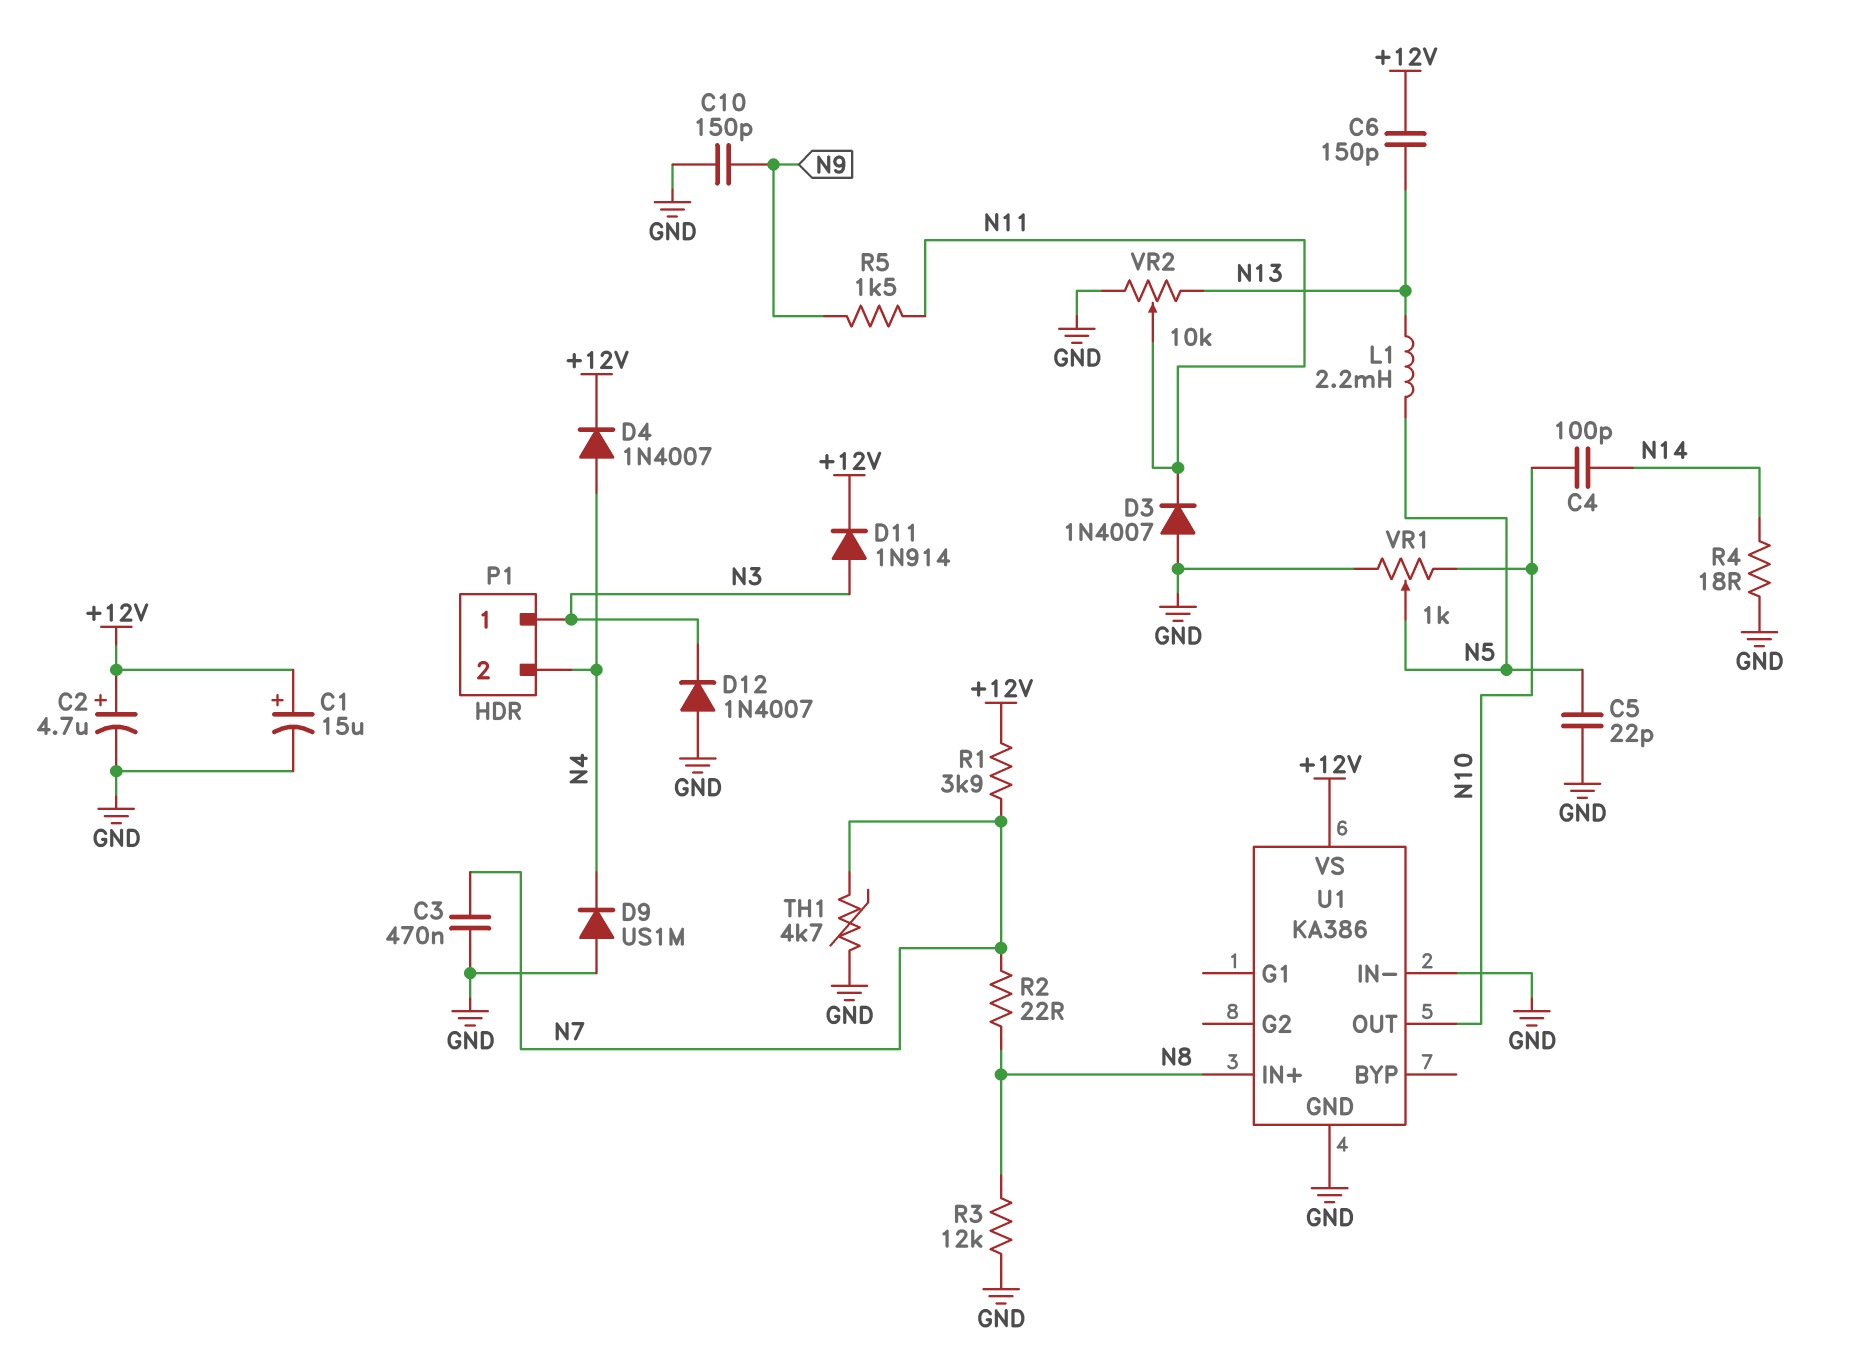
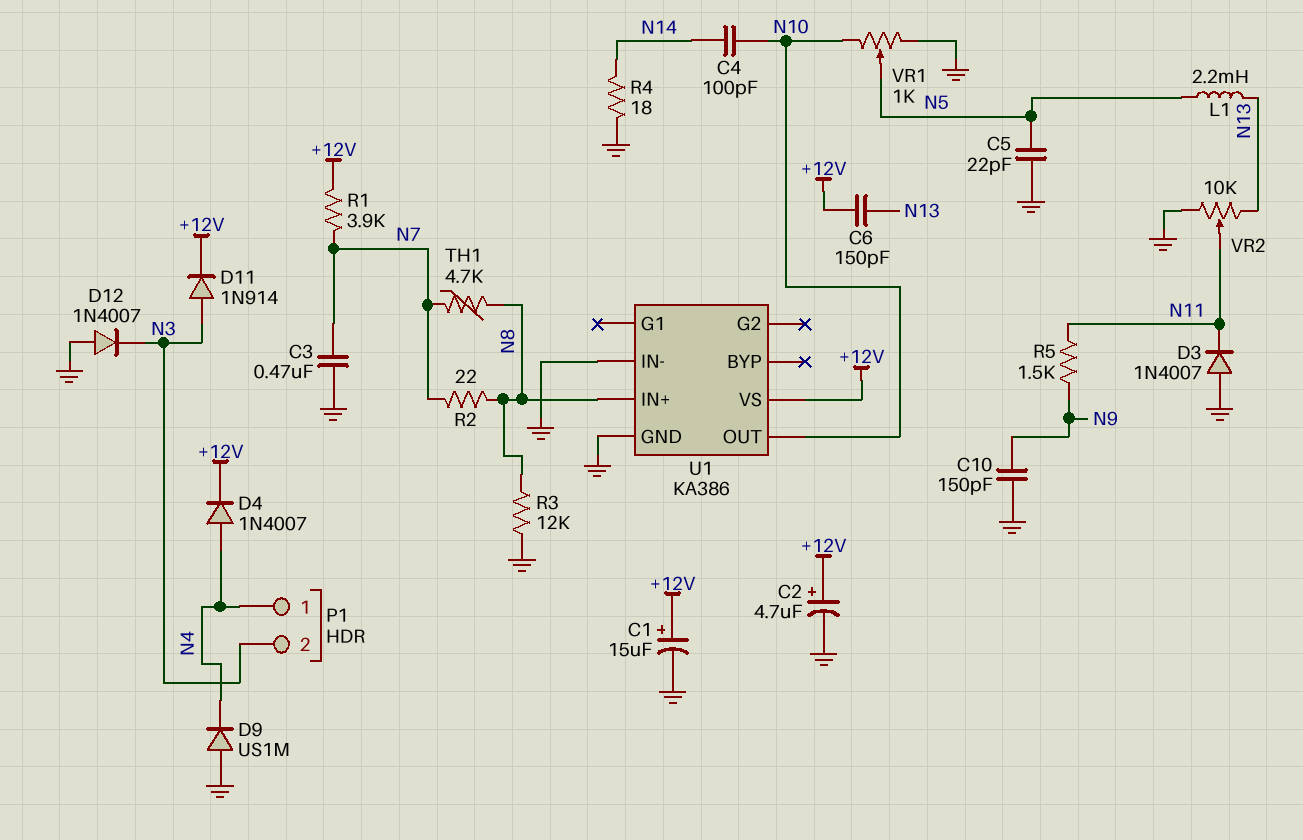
P1 pin 1: N3 -> N4
P1 pin 2: N4 -> N3
TH1: 4.7k (GND, N7) -> 4.7k (N7, N8)

